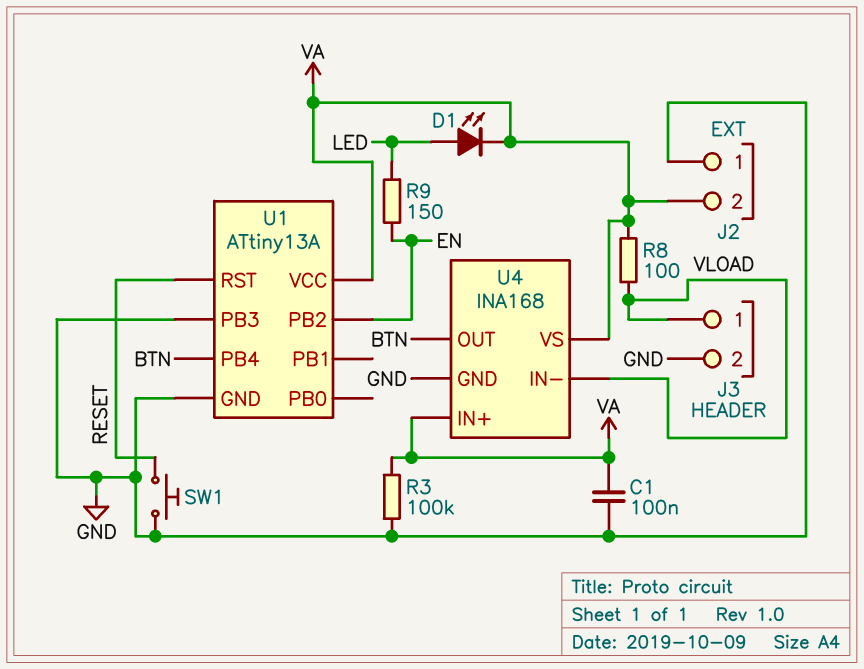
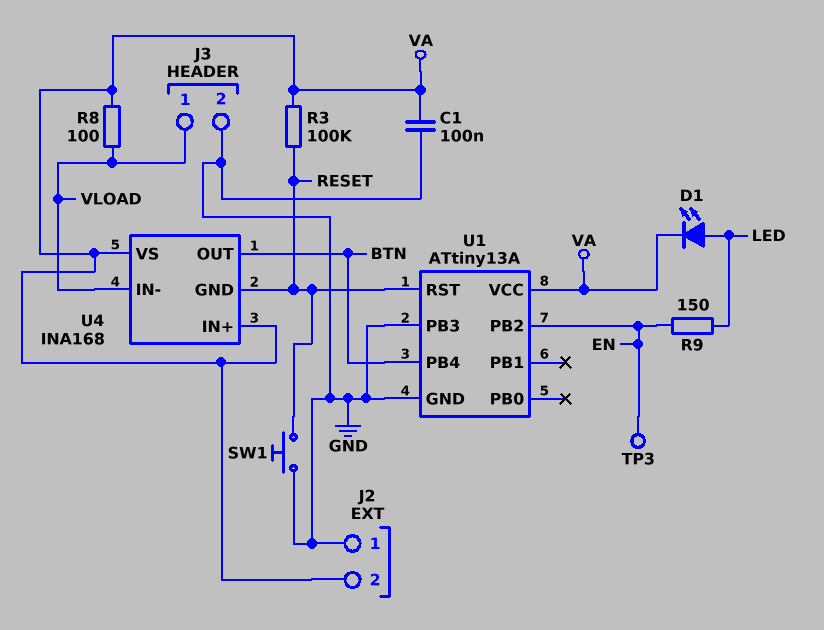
R3: 100k (GND, VA) -> 100k (RESET, VA)
TP3: none -> test point (EN)
U4 pin GND: GND -> RESET

